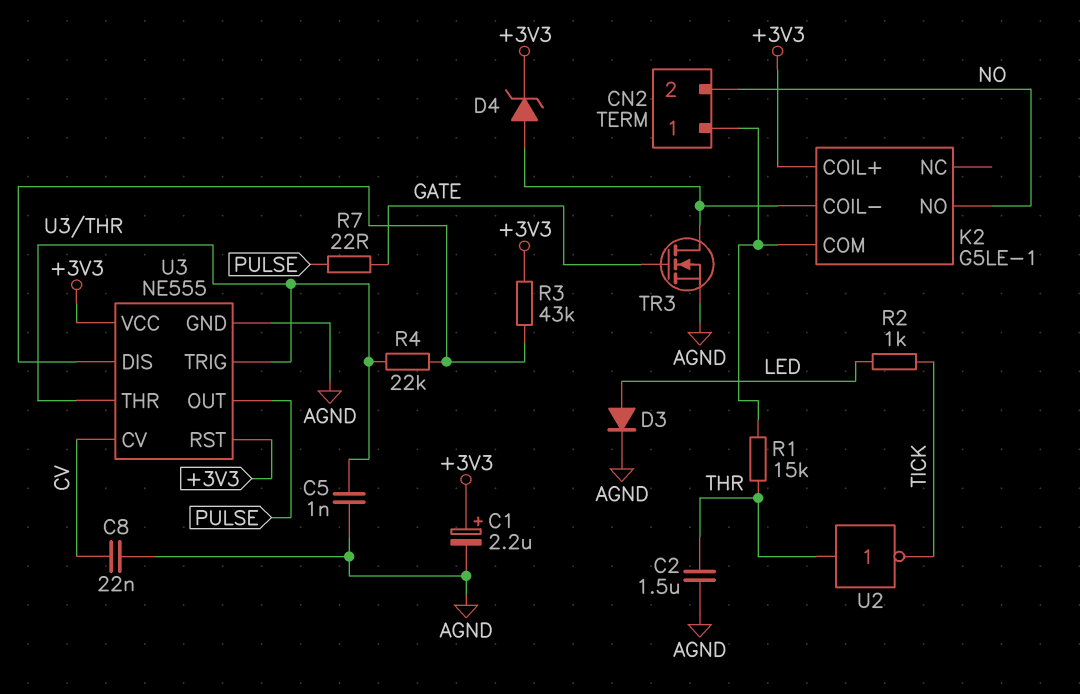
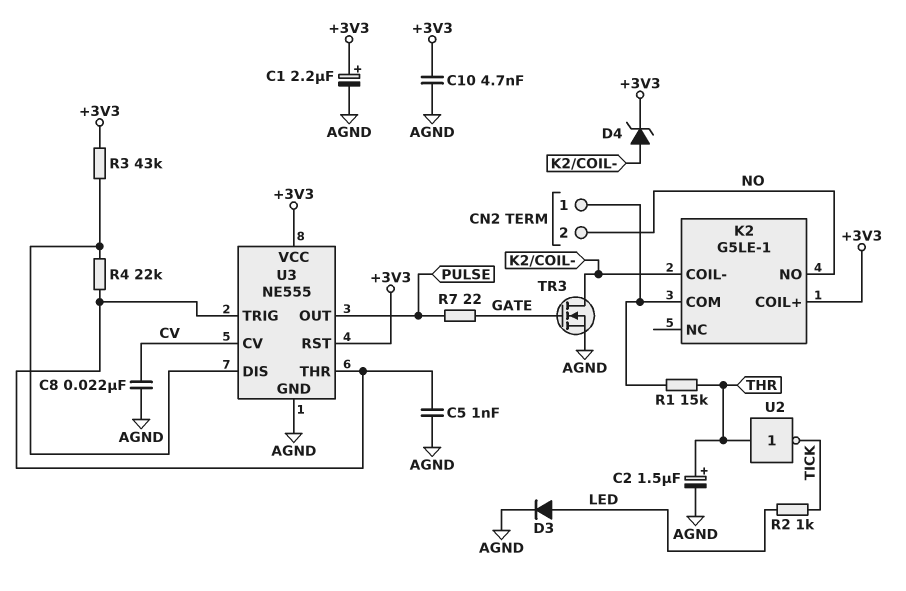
C2: 1.5uF (AGND, THR) -> 1.5uF (plus THR, minus AGND)
C10: none -> 4.7nF (+3V3, AGND)

